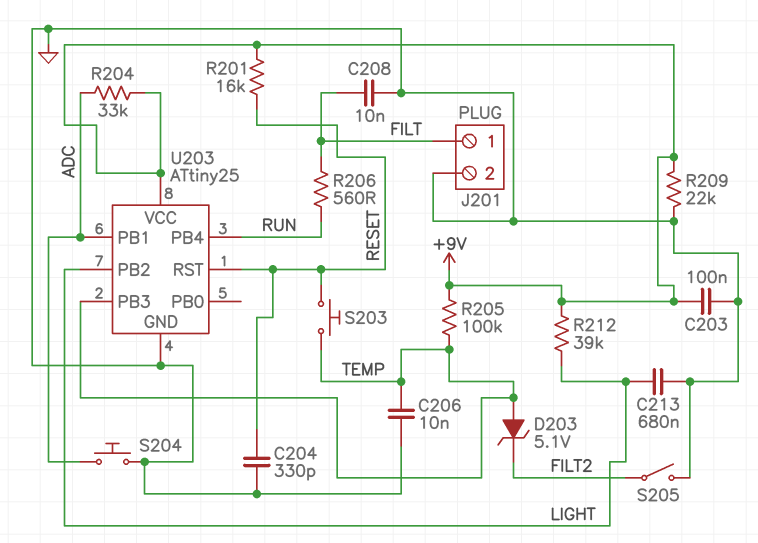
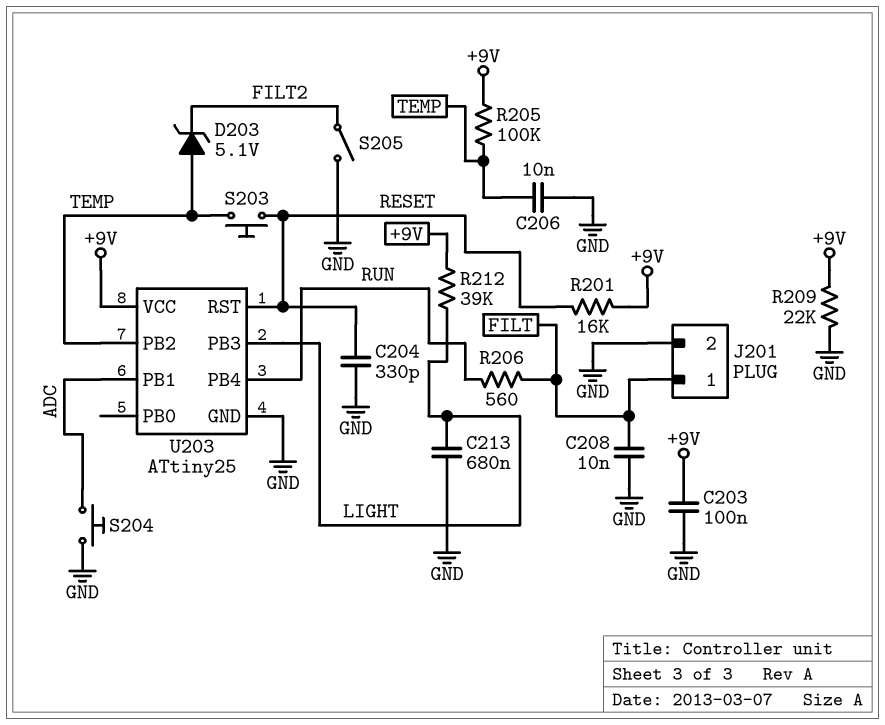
R204: 33k (+9V, ADC) -> none
U203 pin PB2: LIGHT -> TEMP
U203 pin PB3: TEMP -> LIGHT

